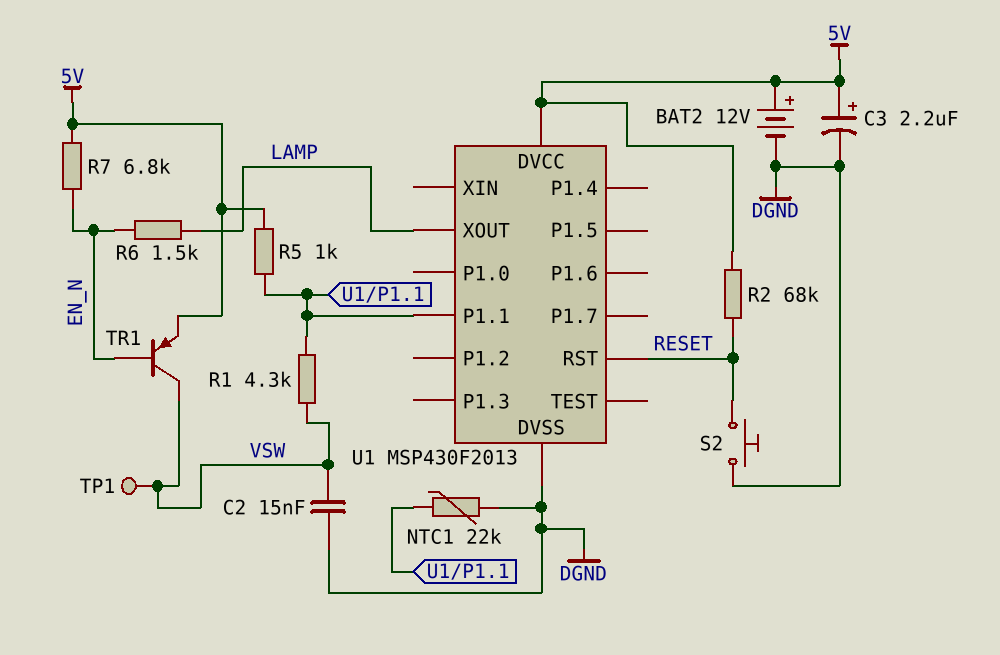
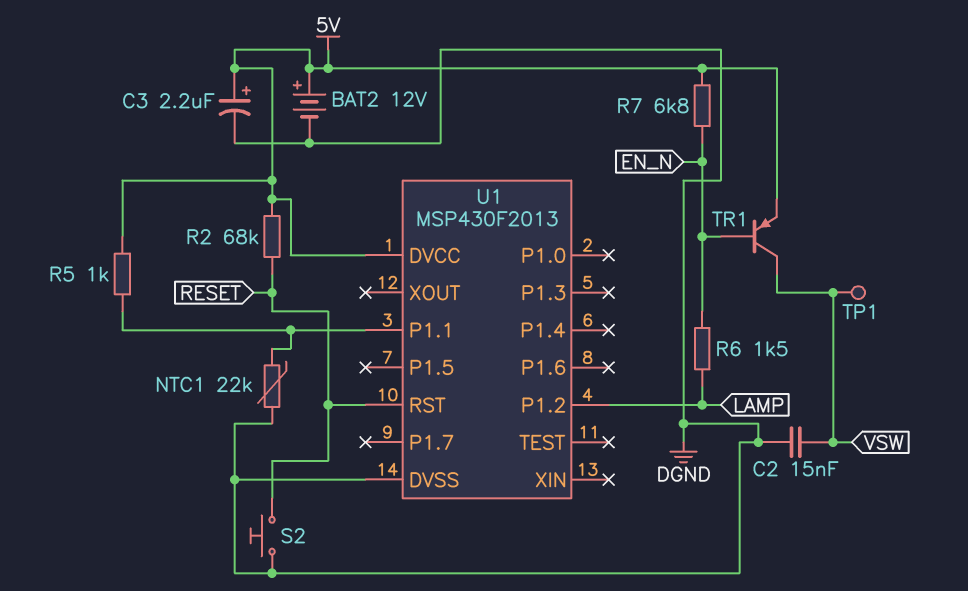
R1: 4.3k (U1/P1.1, VSW) -> none
U1 pin P1.2: none -> LAMP
U1 pin XOUT: LAMP -> none

